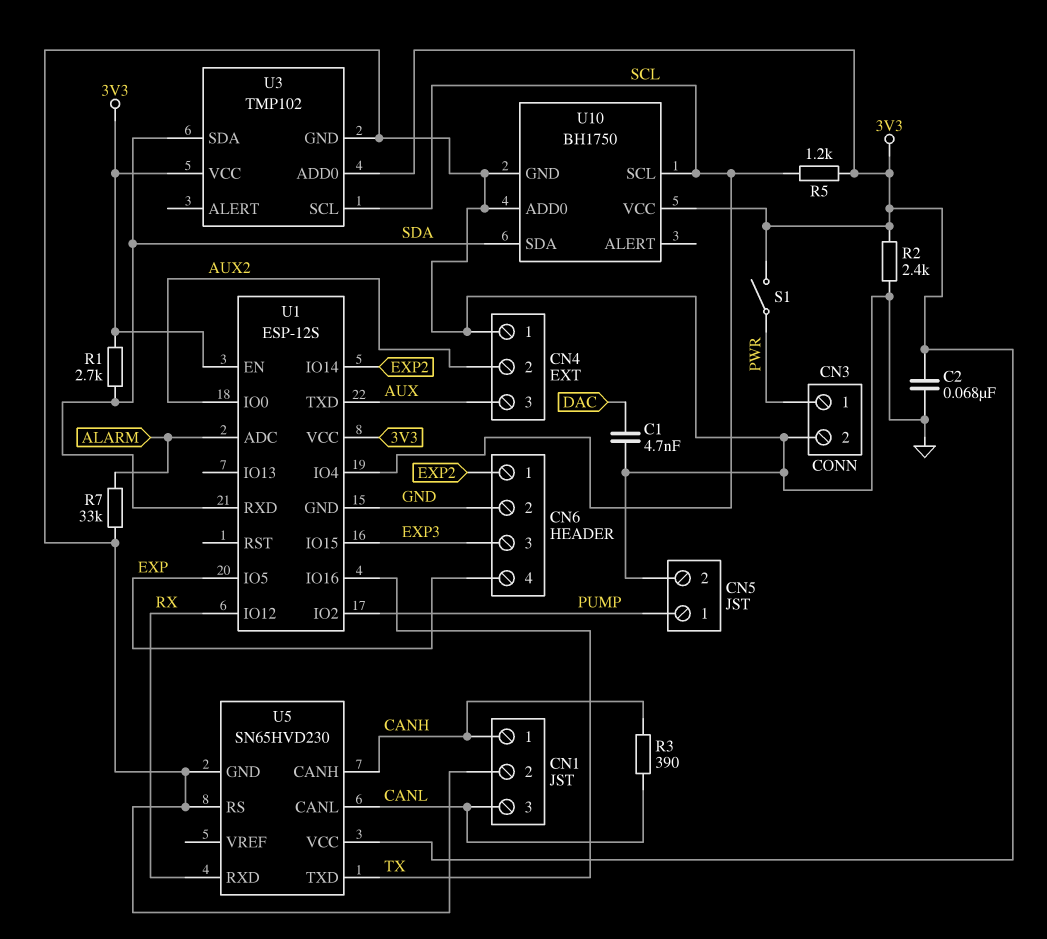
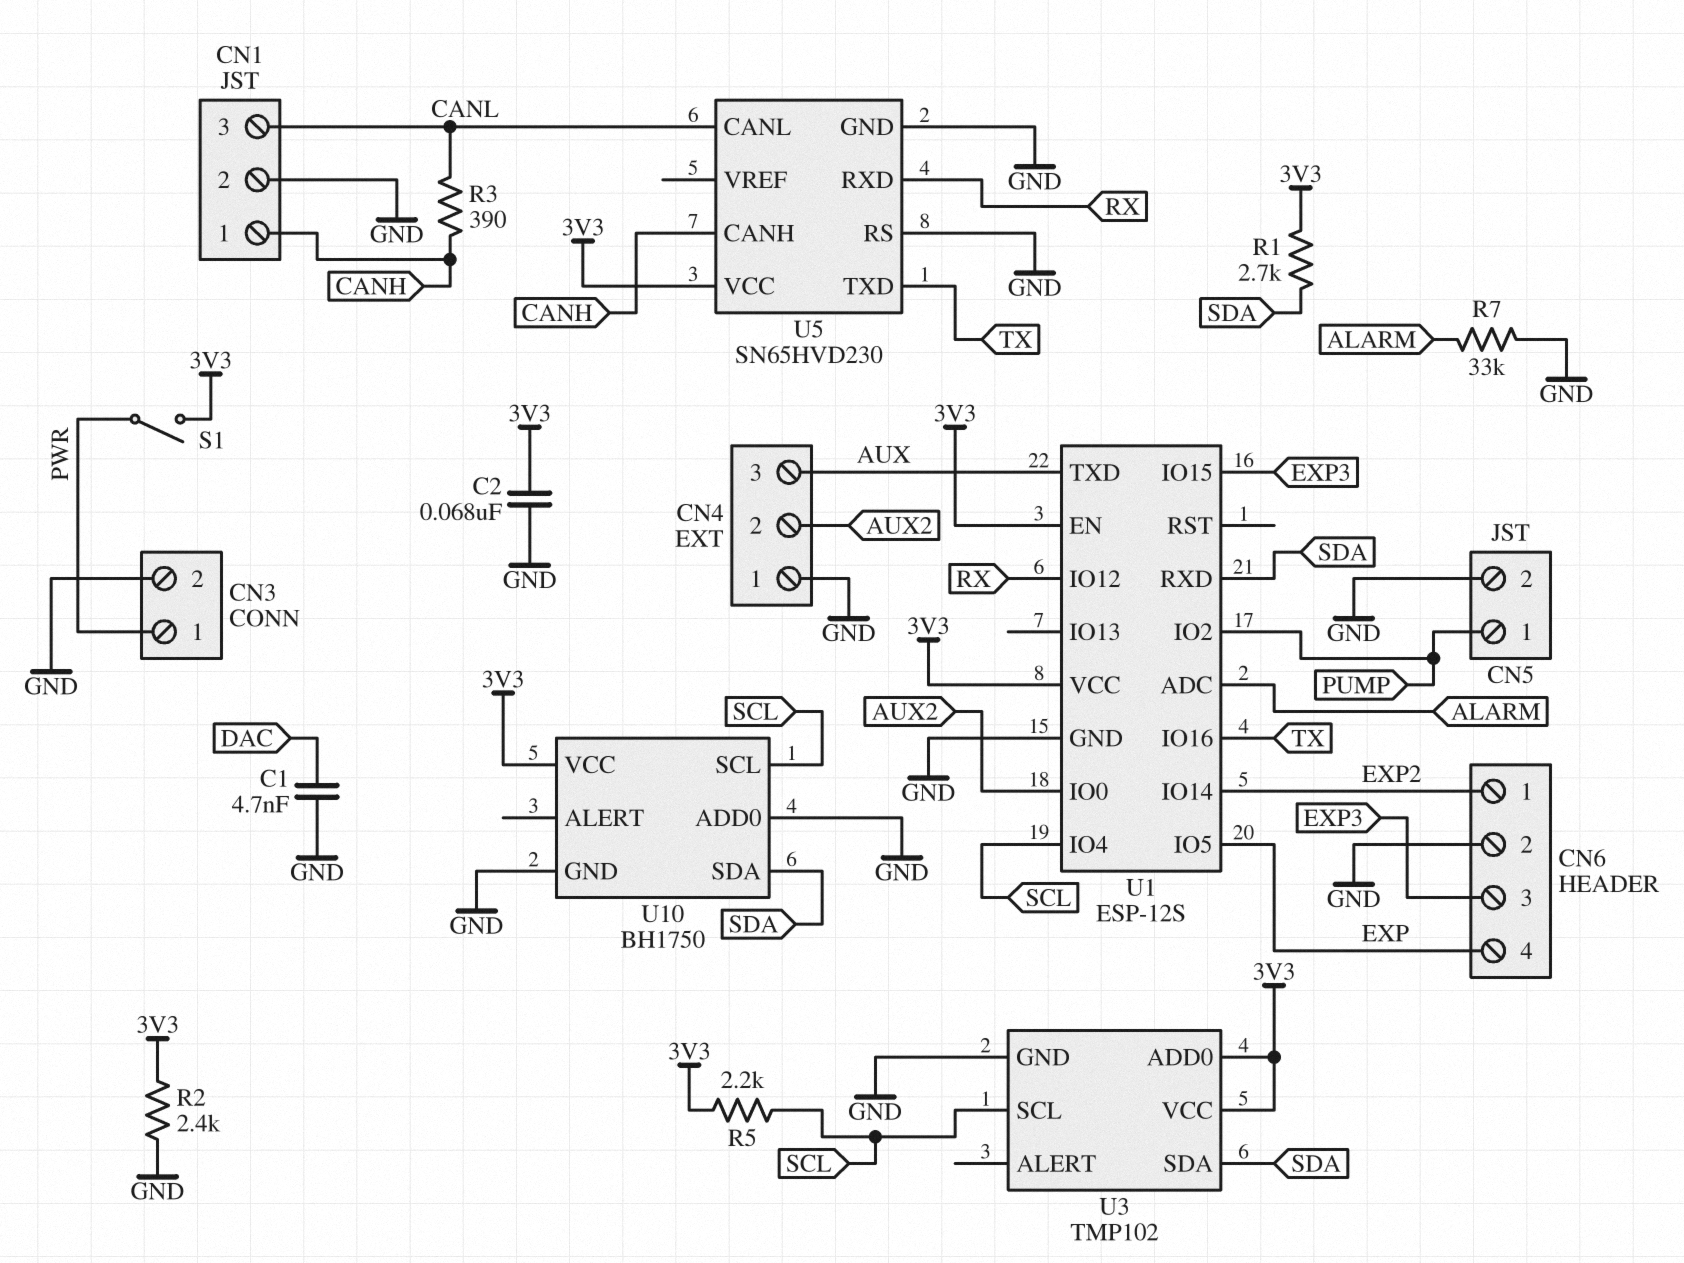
R5: 1.2k (3V3, SCL) -> 2.2k (3V3, SCL)

